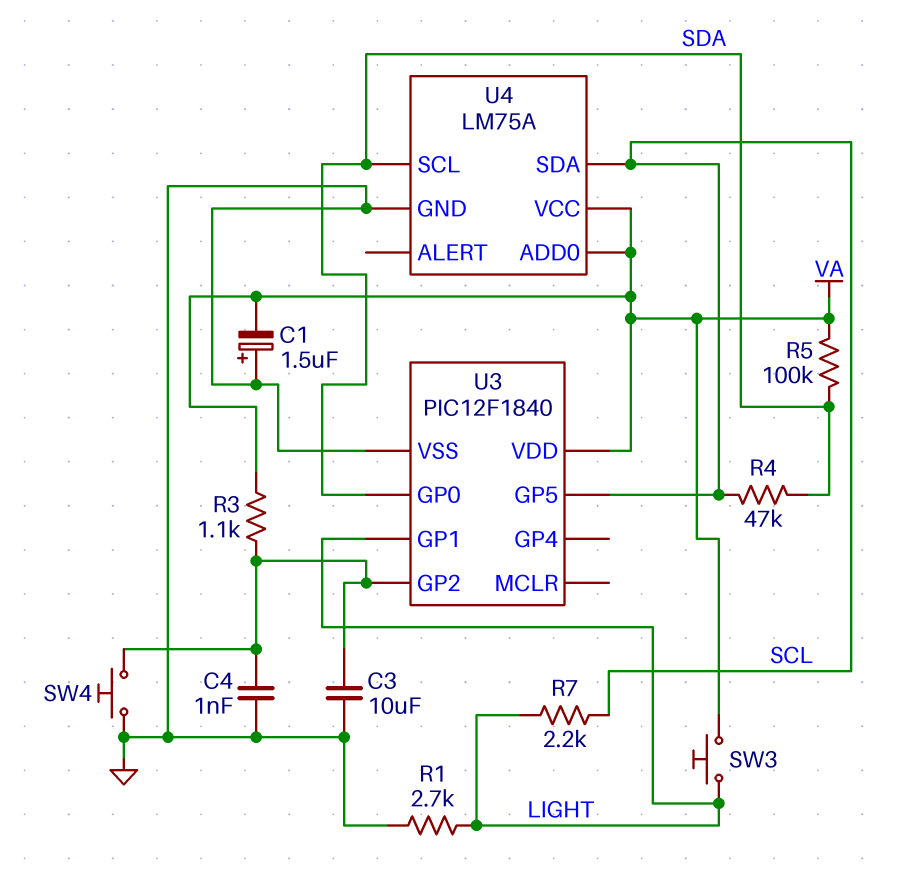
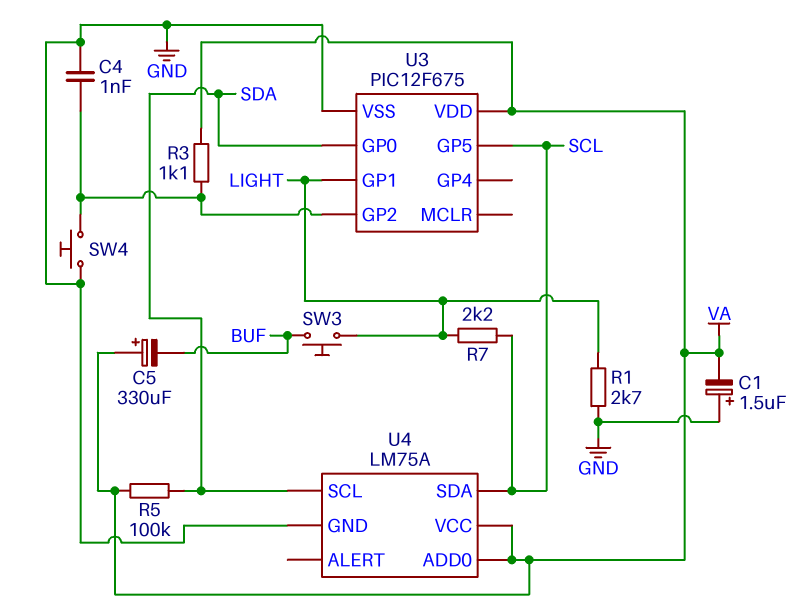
C3: 10uF (GND, U3/GP2) -> none
C5: none -> 330uF (plus VA, minus BUF)
R4: 47k (SCL, SDA) -> none
SW3: button (LIGHT, VA) -> button (BUF, LIGHT)
U3: PIC12F1840 -> PIC12F675

